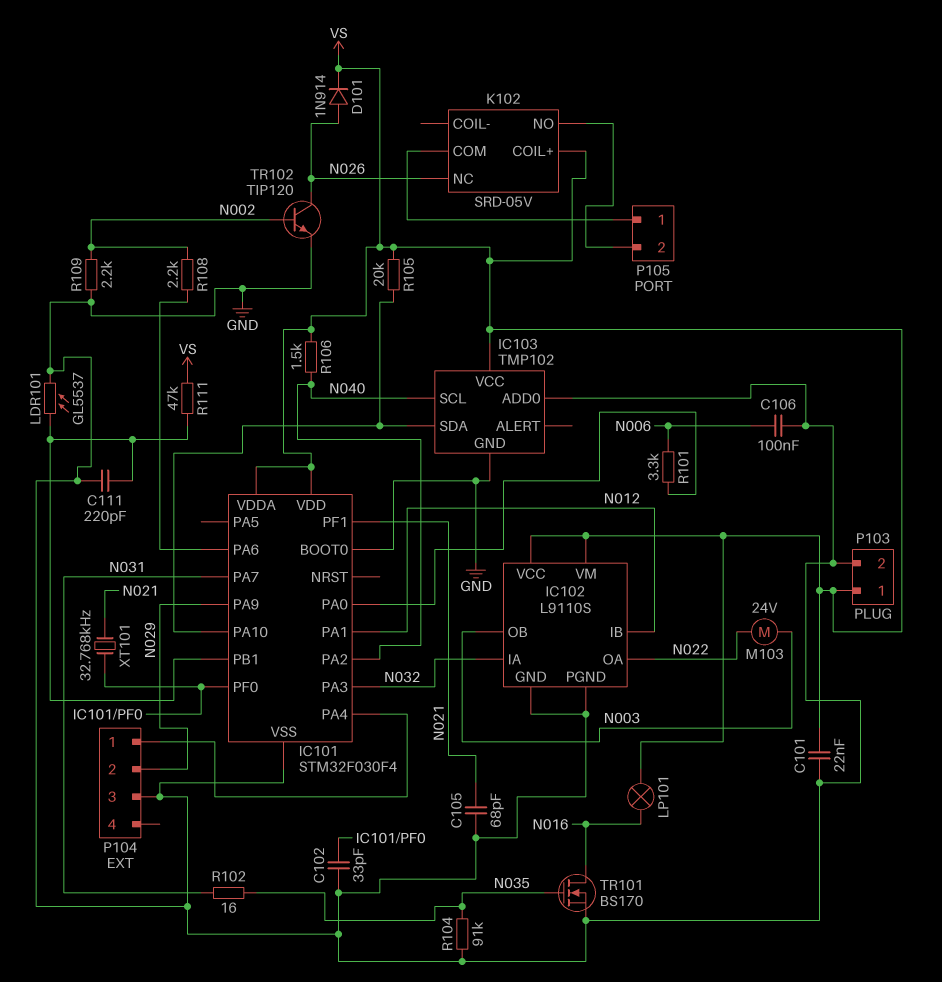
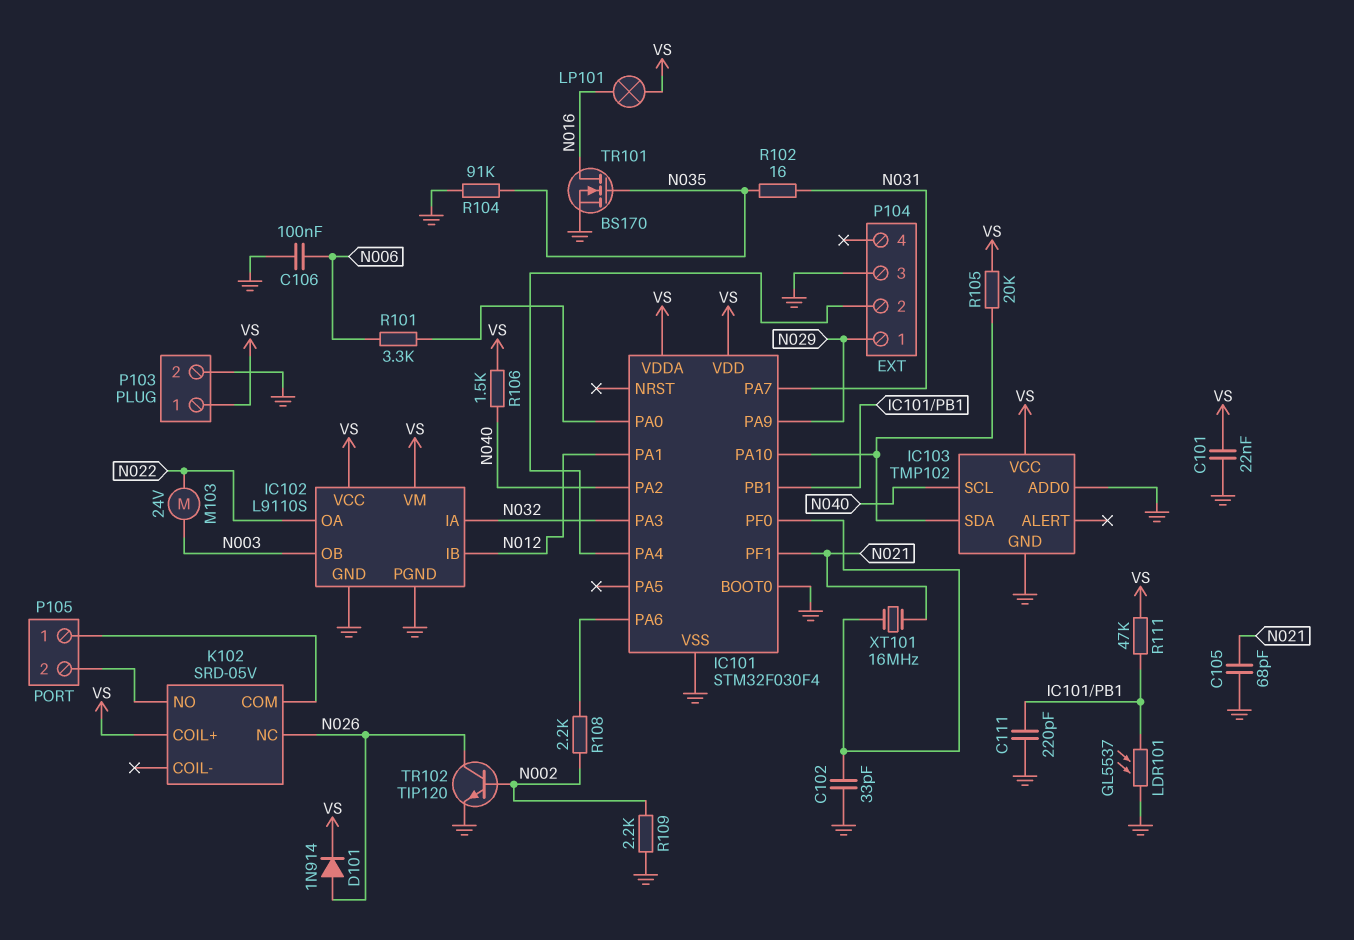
P104 pin 1: IC101/PA4 -> N029
P104 pin 2: N029 -> IC101/PA4
XT101: 32.768kHz (IC101/PF0, N021) -> 16MHz (IC101/PF0, N021)

